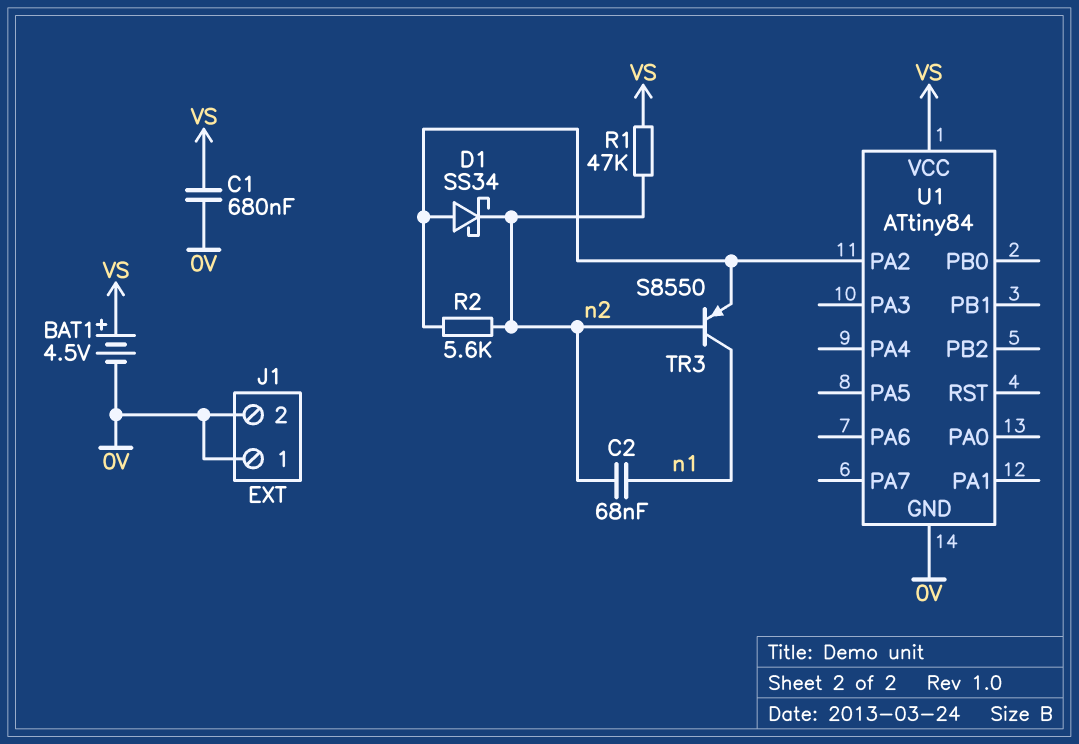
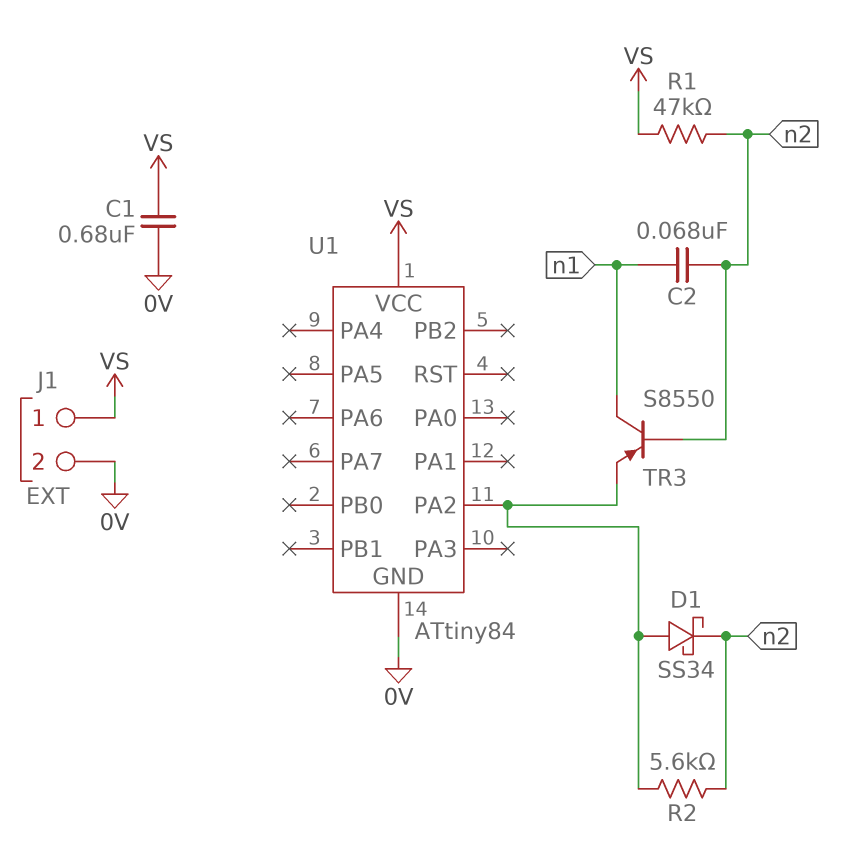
BAT1: 4.5V (plus VS, minus 0V) -> none
J1 pin 1: 0V -> VS

